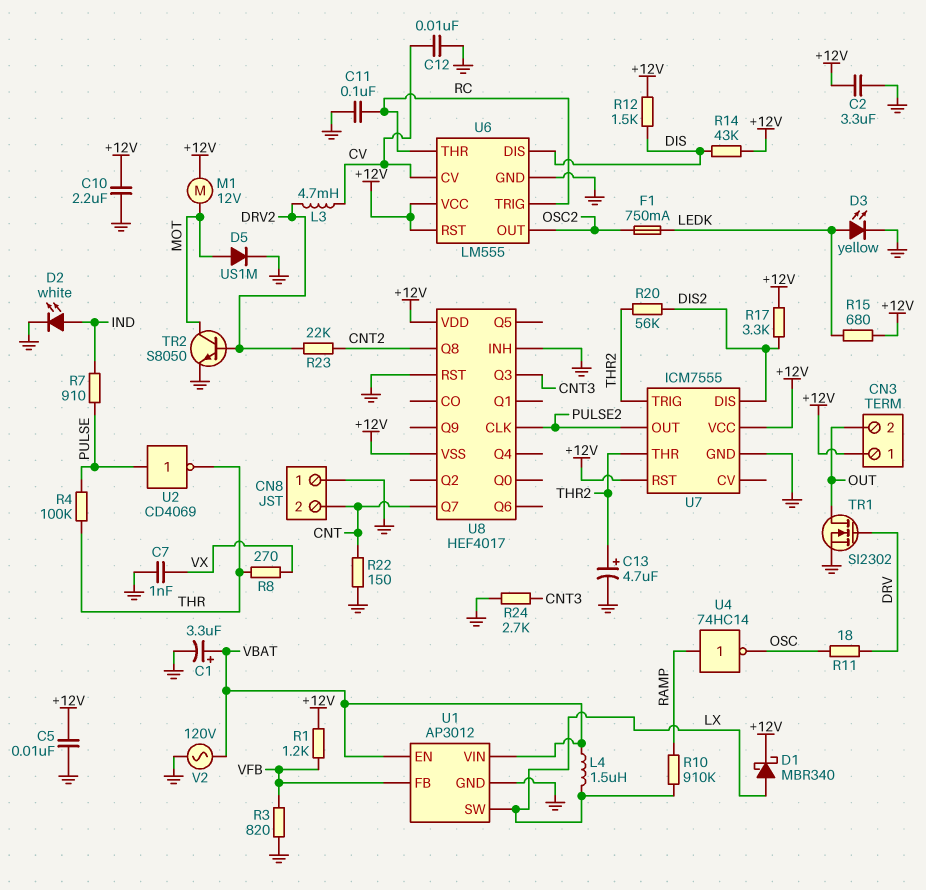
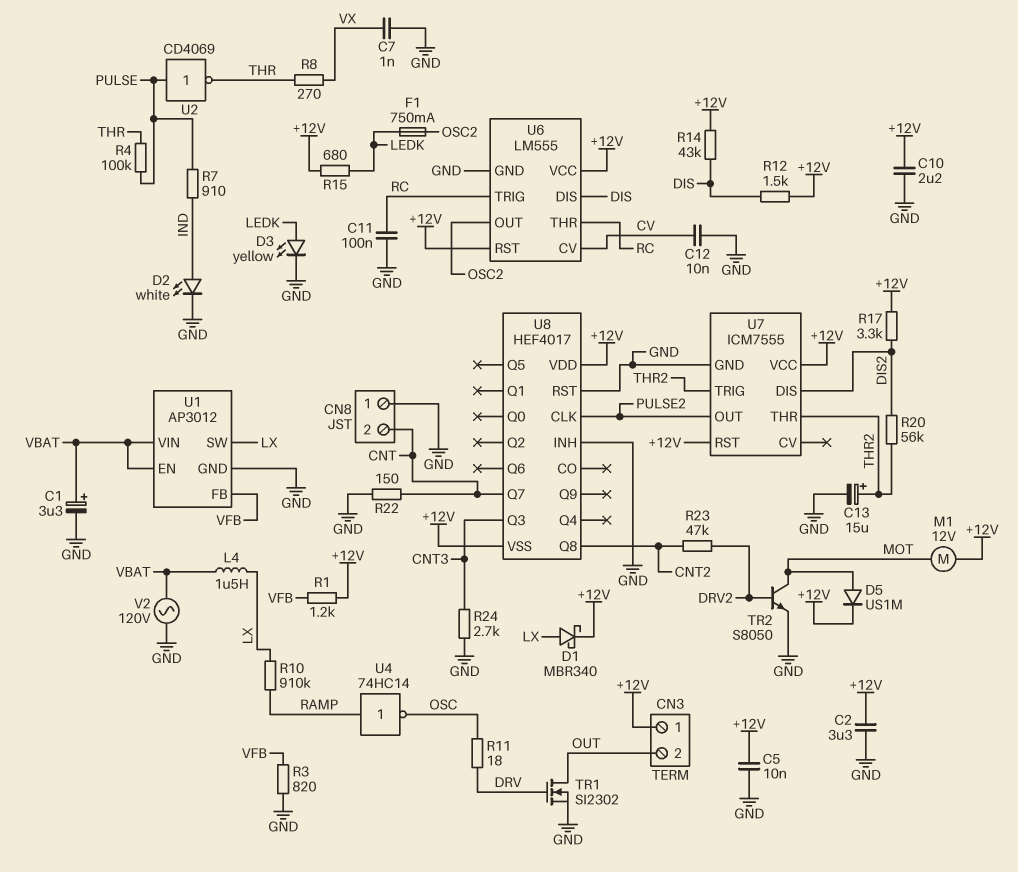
C13: 4.7uF (plus THR2, minus GND) -> 15uF (plus THR2, minus GND)
D5: diode US1M (A MOT, K GND) -> diode US1M (A MOT, K +12V)
L3: 4.7mH (CV, DRV2) -> none
R23: 22k (CNT2, DRV2) -> 47k (CNT2, DRV2)

